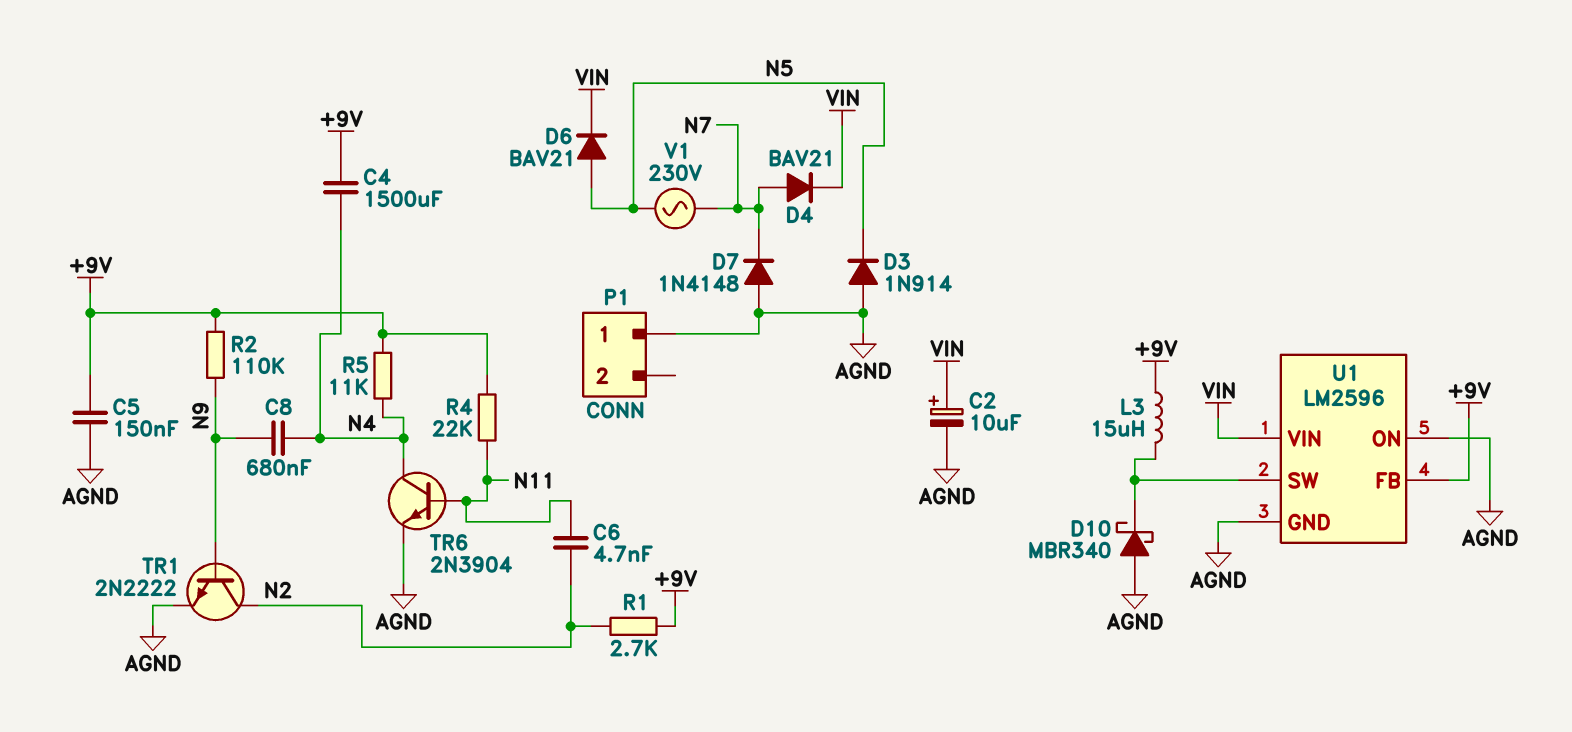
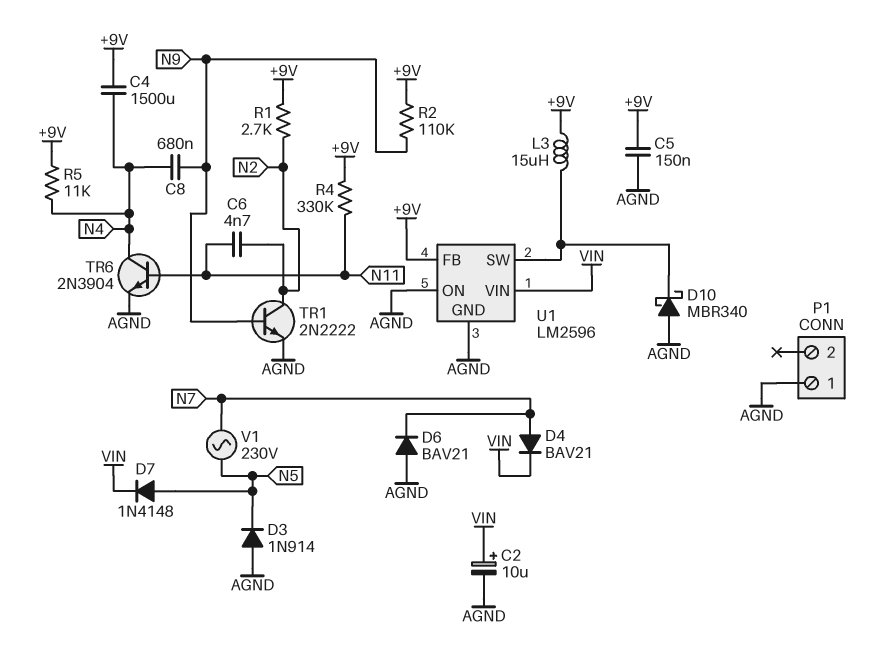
D6: diode BAV21 (A N5, K VIN) -> diode BAV21 (A AGND, K N7)
D7: diode 1N4148 (A AGND, K N7) -> diode 1N4148 (A N5, K VIN)
R4: 22k (+9V, N11) -> 330k (+9V, N11)

